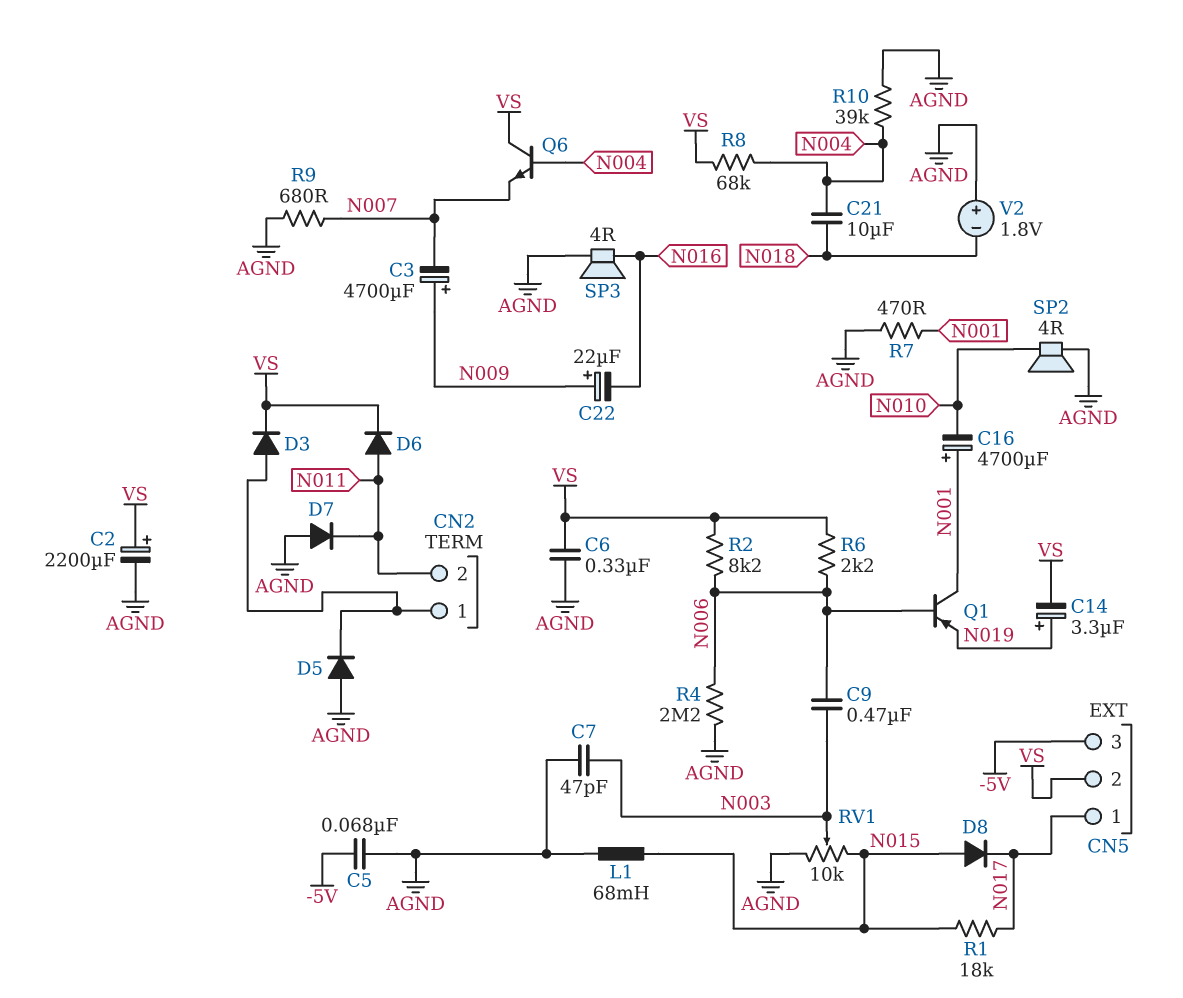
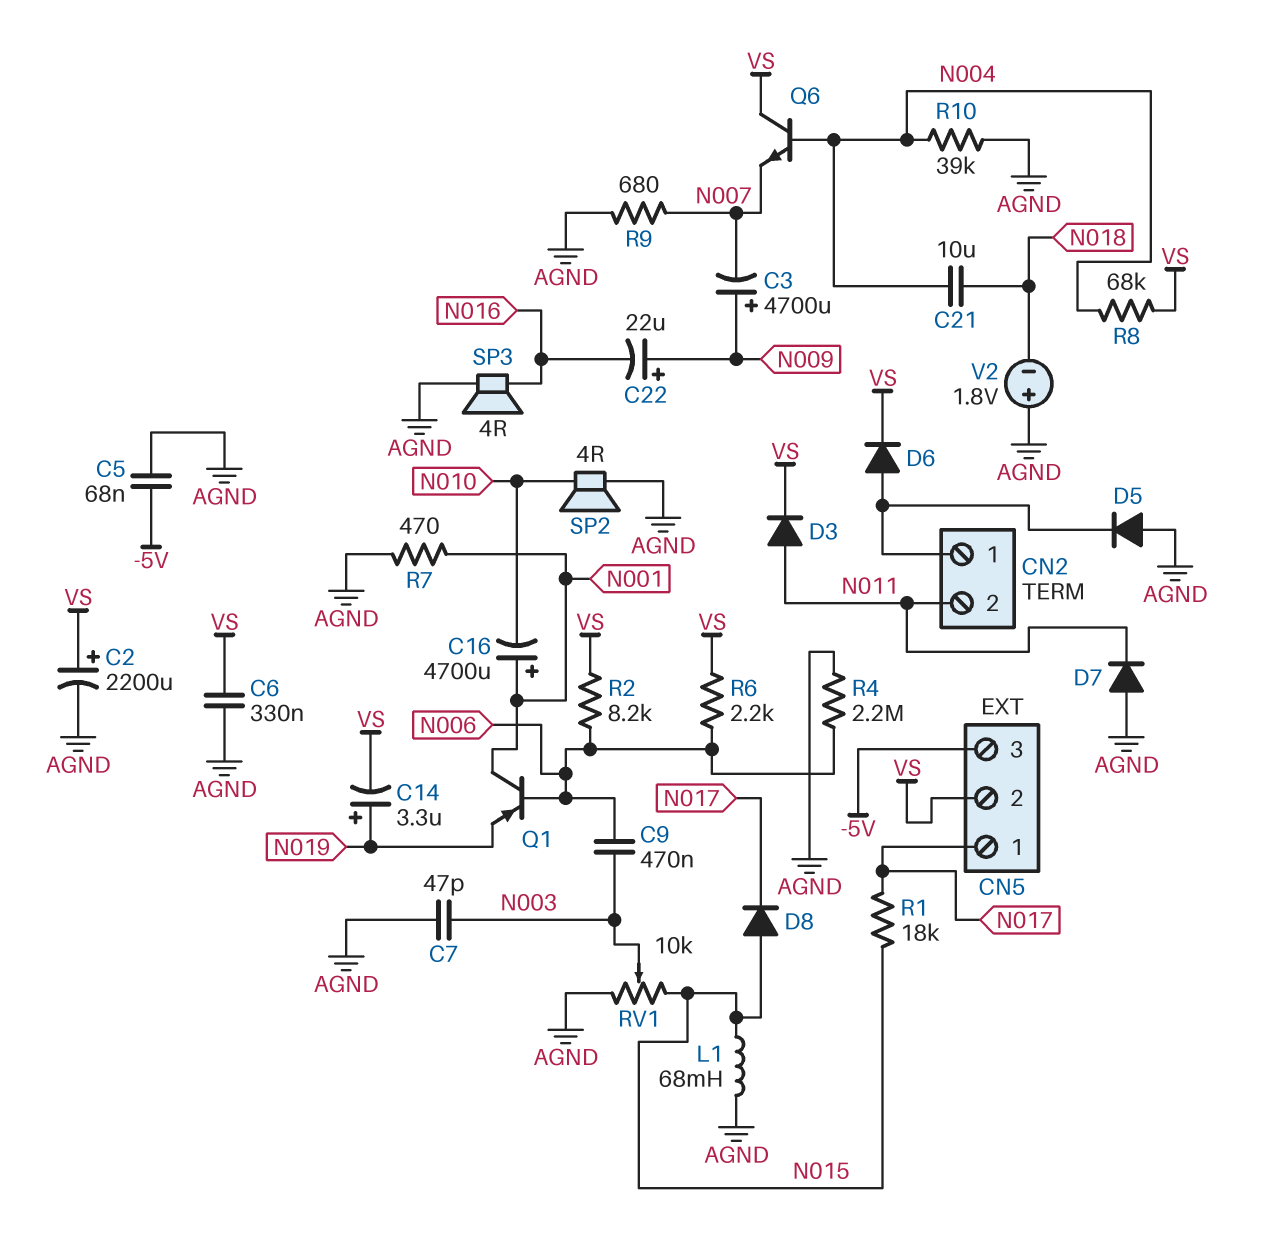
D3: diode (A CN2/1, K VS) -> diode (A N011, K VS)
D6: diode (A N011, K VS) -> diode (A CN2/1, K VS)

